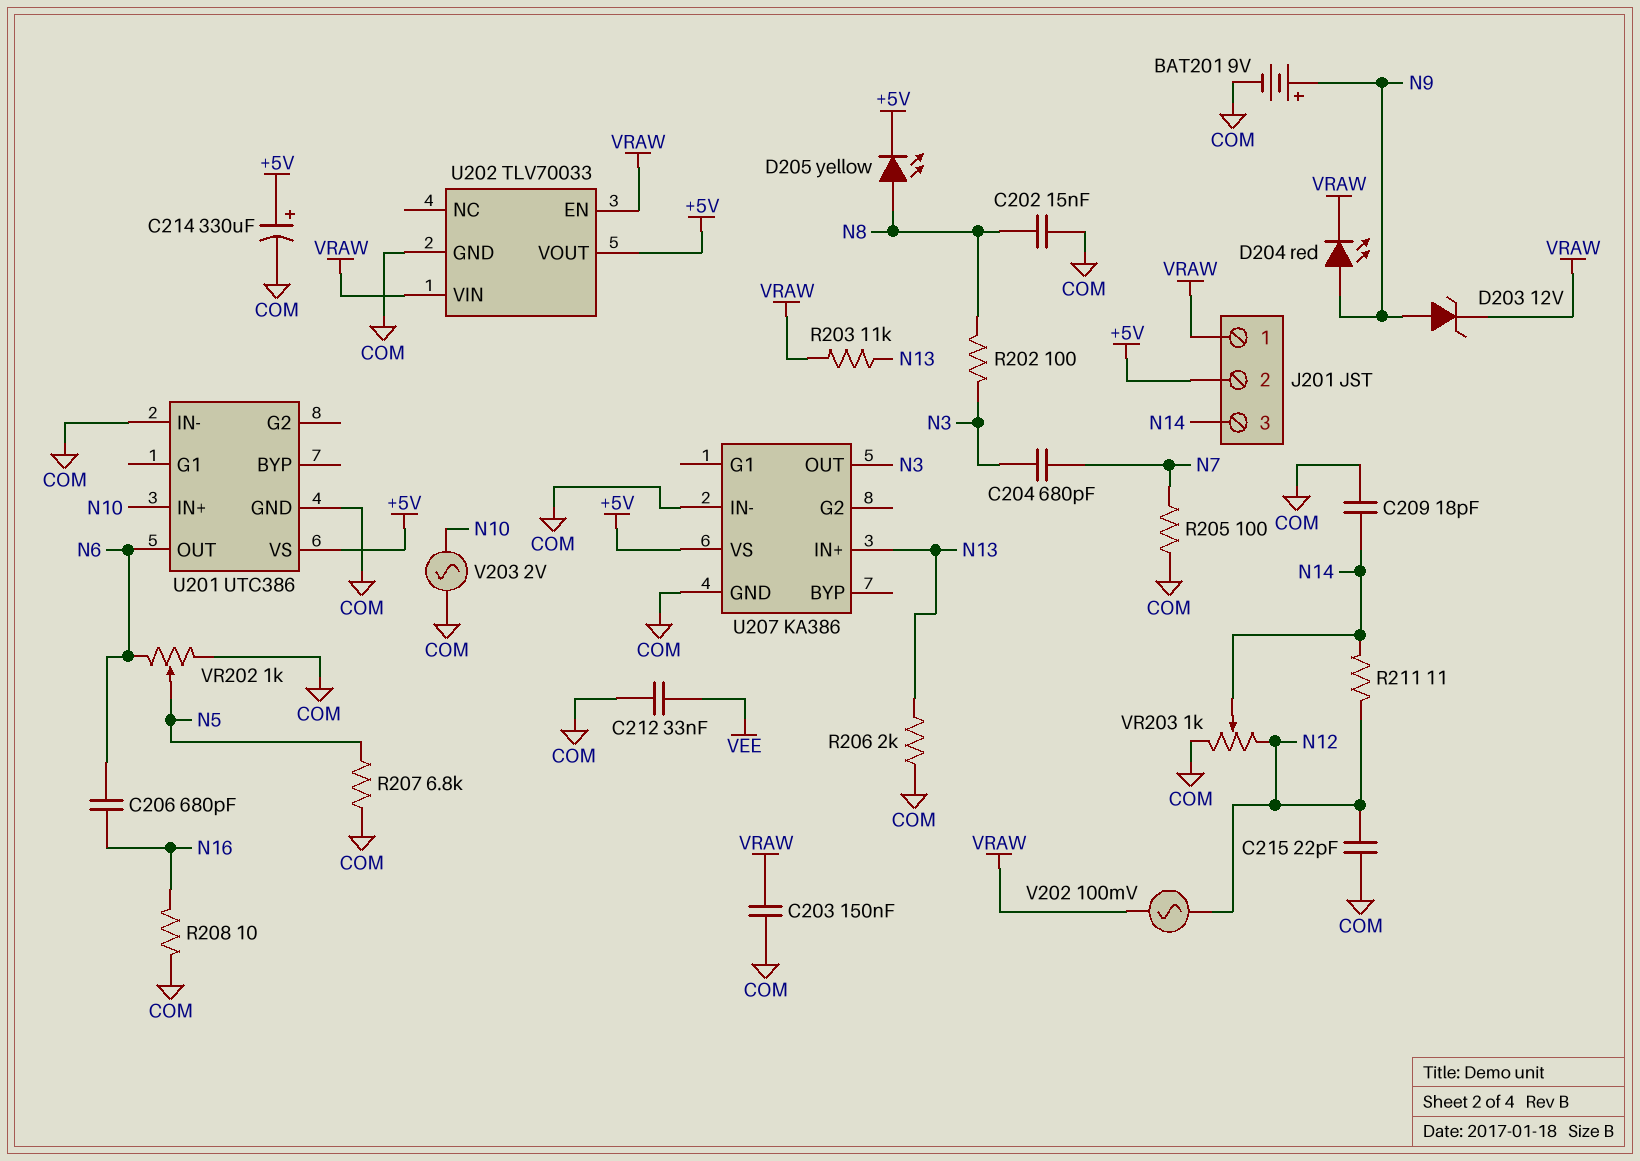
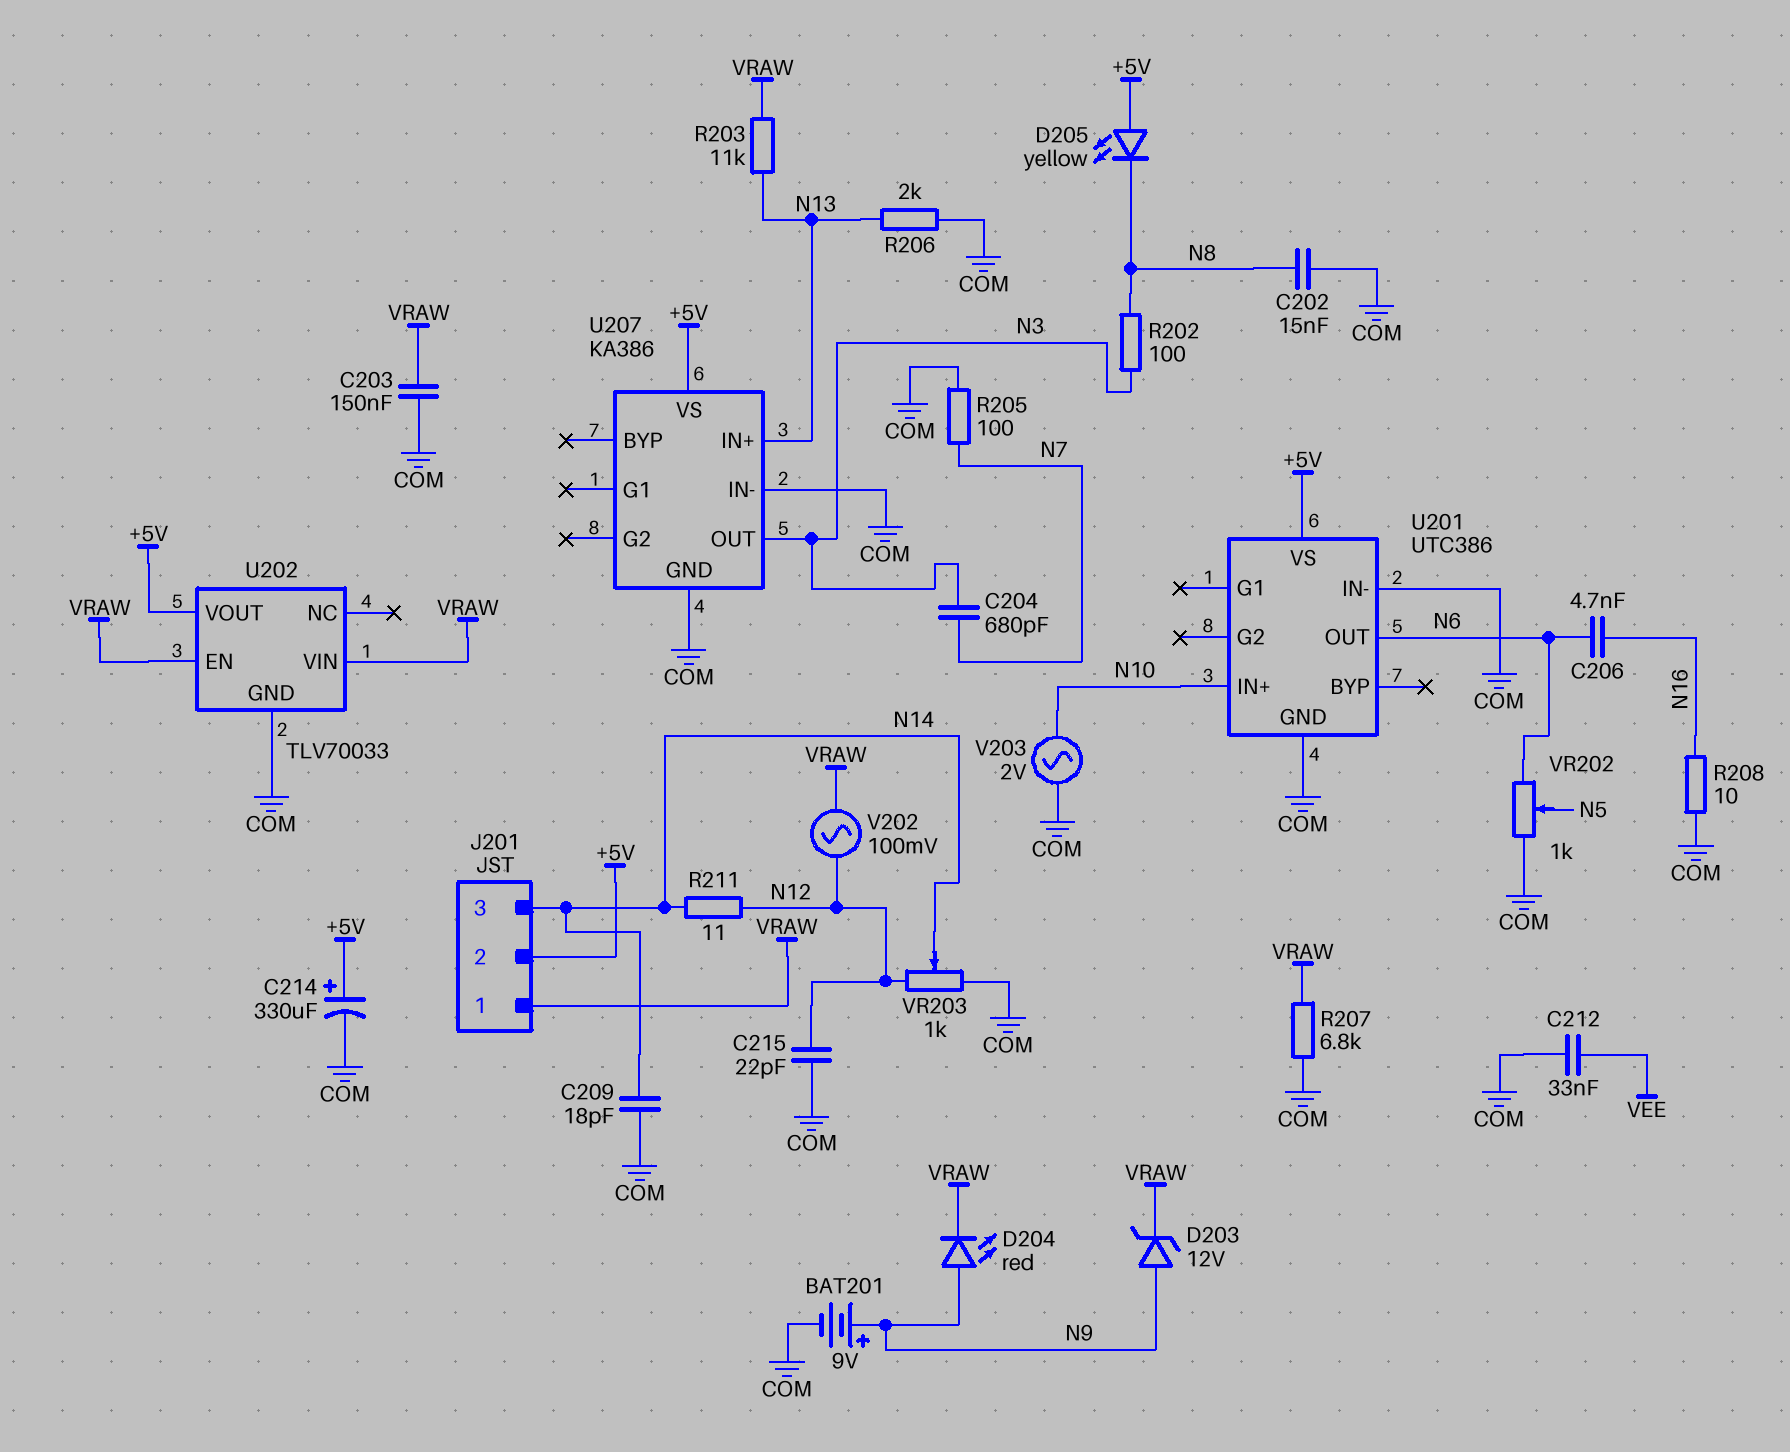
C206: 680pF (N6, N16) -> 4.7nF (N6, N16)
D205: LED yellow (A N8, K +5V) -> LED yellow (A +5V, K N8)
R207: 6.8k (COM, N5) -> 6.8k (COM, VRAW)

